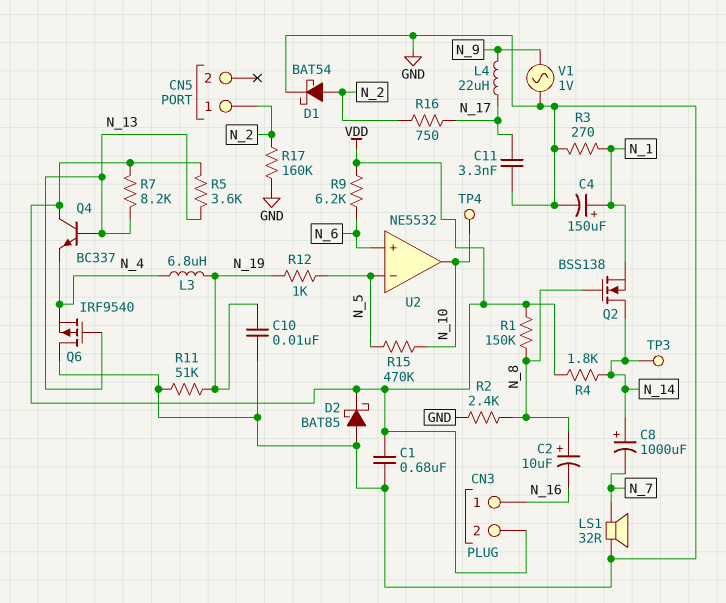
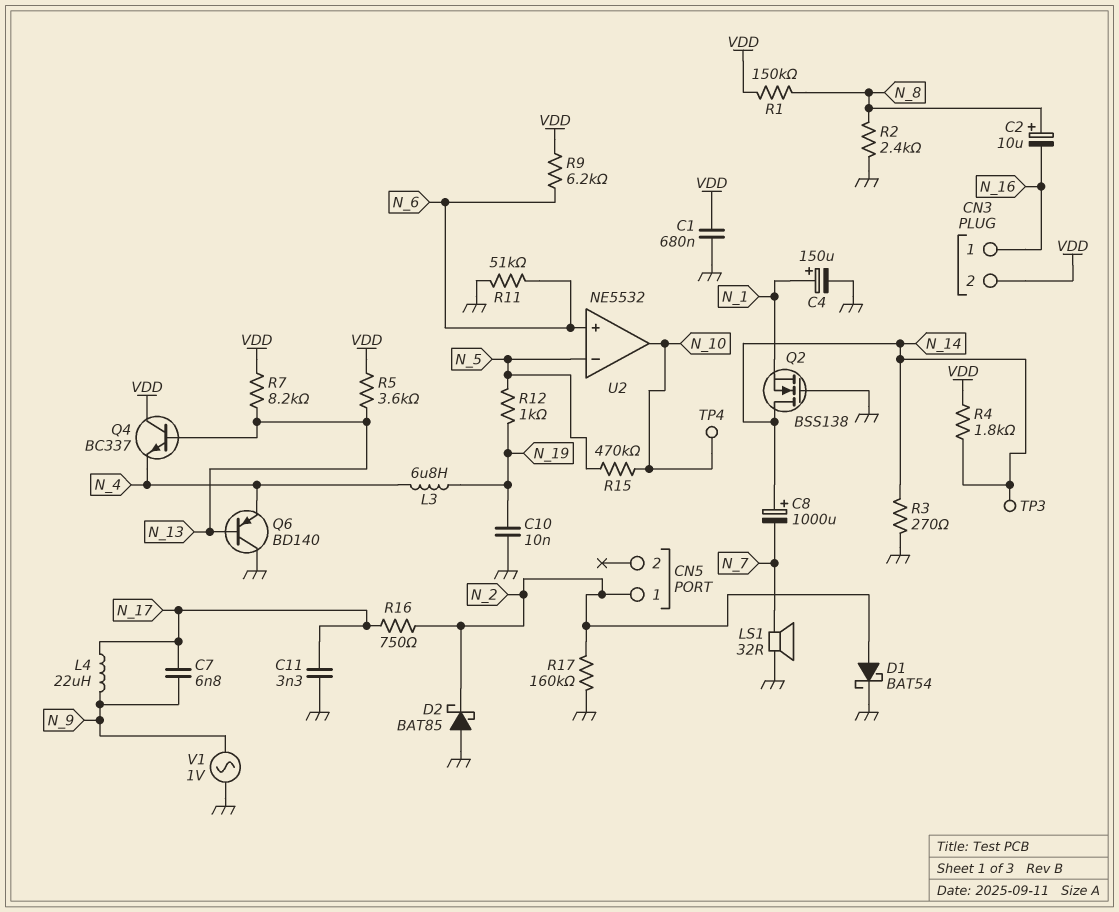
C7: none -> 6.8nF (N_9, N_17)
D2: schottky BAT85 (A GND, K VDD) -> schottky BAT85 (A GND, K N_2)
Q2: NMOS BSS138 (G N_8, D N_14, S N_1) -> NMOS BSS138 (G GND, D N_14, S N_1)
Q6: PMOS IRF9540 (G N_13, D GND, S N_4) -> PNP BD140 (B N_13, C GND, E N_4)
R3: 270 (GND, N_1) -> 270 (GND, N_14)
R11: 51k (GND, N_19) -> 51k (GND, N_6)

